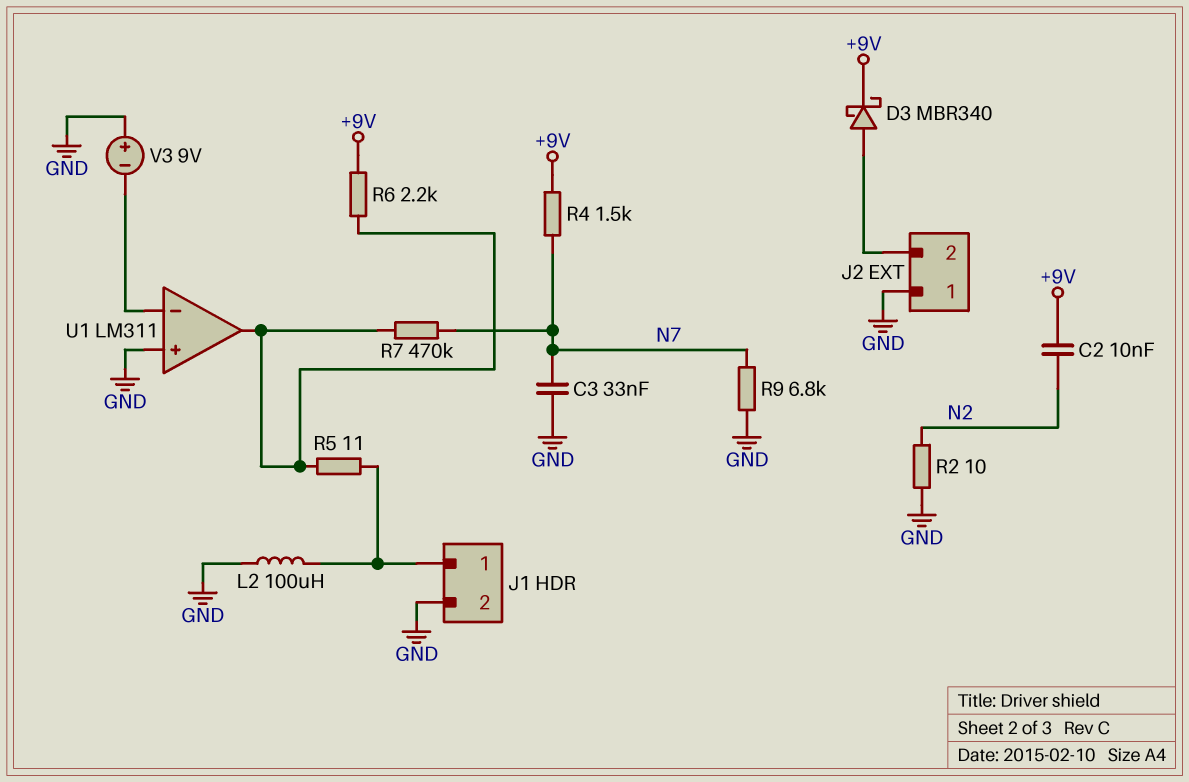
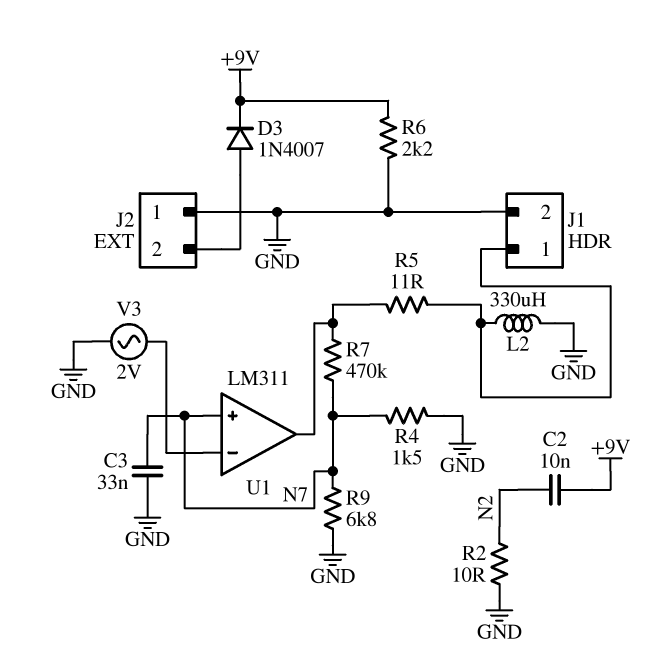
D3: schottky MBR340 (A J2/2, K +9V) -> diode 1N4007 (A J2/2, K +9V)
L2: 100uH (GND, J1/1) -> 330uH (GND, J1/1)
R4: 1.5k (+9V, N7) -> 1.5k (GND, N7)
R6: 2.2k (+9V, U1/out) -> 2.2k (+9V, GND)
U1 pin in+: GND -> N7
V3: 9V (plus GND, minus U1/in-) -> AC 2V (GND, U1/in-)

